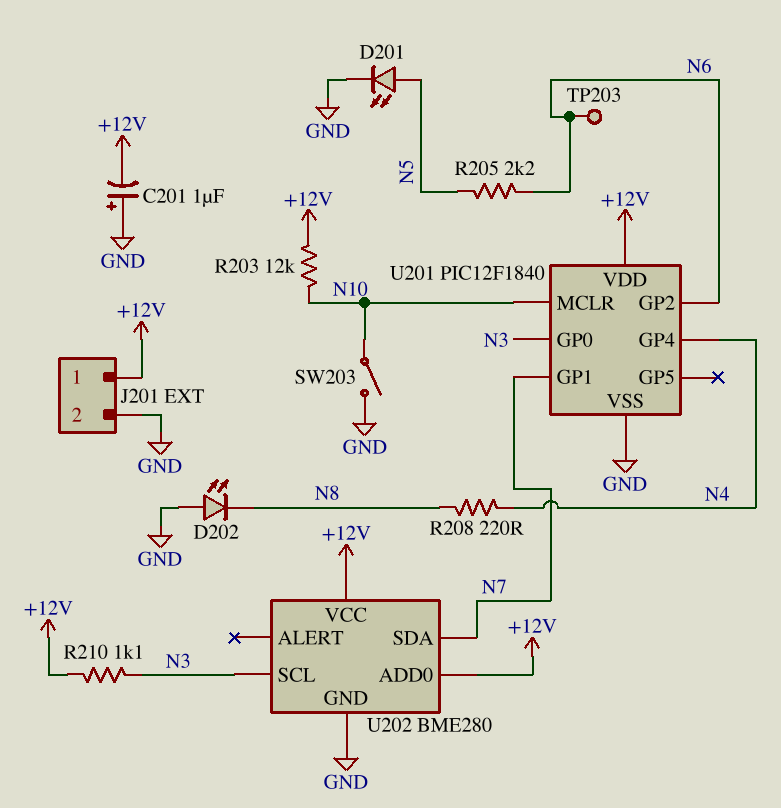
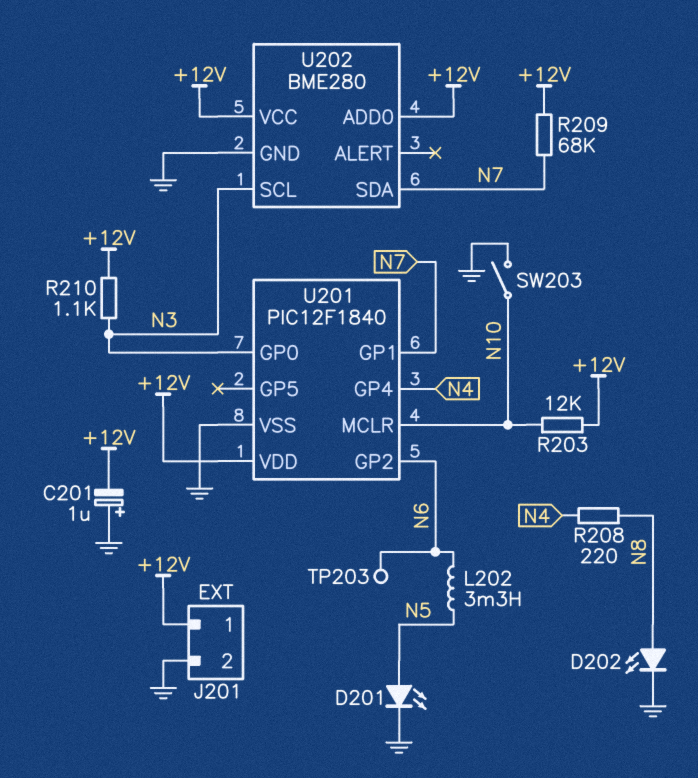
D202: LED (A GND, K N8) -> LED (A N8, K GND)
L202: none -> 3.3mH (N5, N6)
R205: 2.2k (N5, N6) -> none
R209: none -> 68k (+12V, N7)

